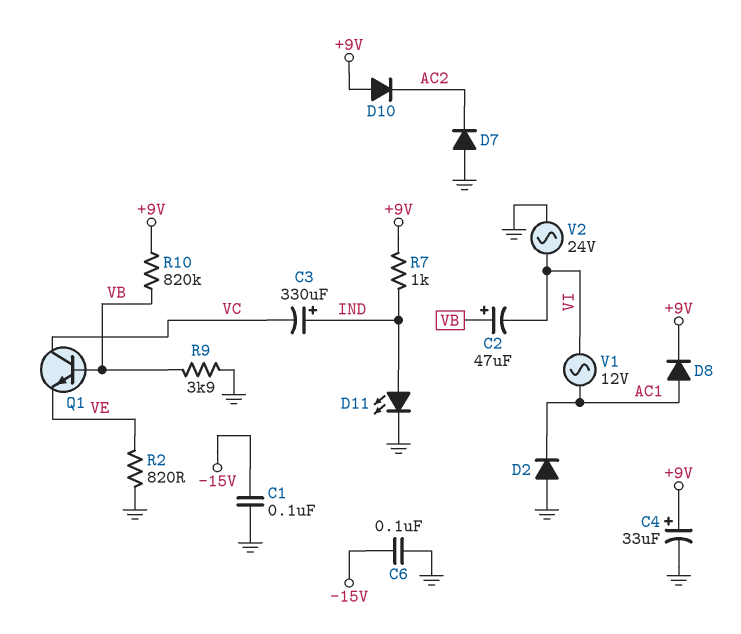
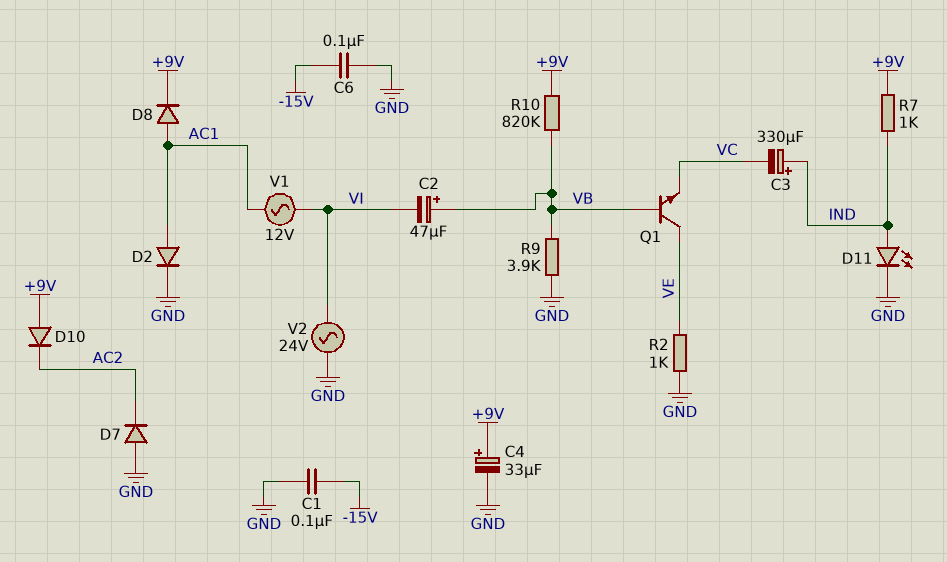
D2: diode (A GND, K AC1) -> diode (A AC1, K GND)
Q1: NPN (B VB, C VC, E VE) -> NPN (B VB, C VE, E VC)
R2: 820 (GND, VE) -> 1k (GND, VE)

